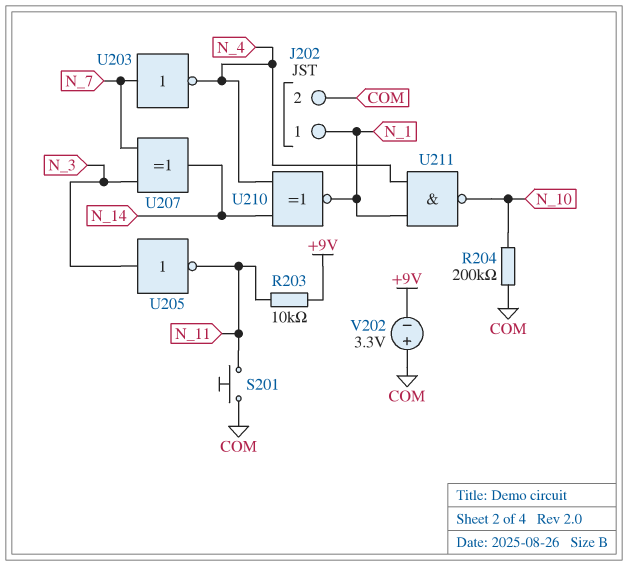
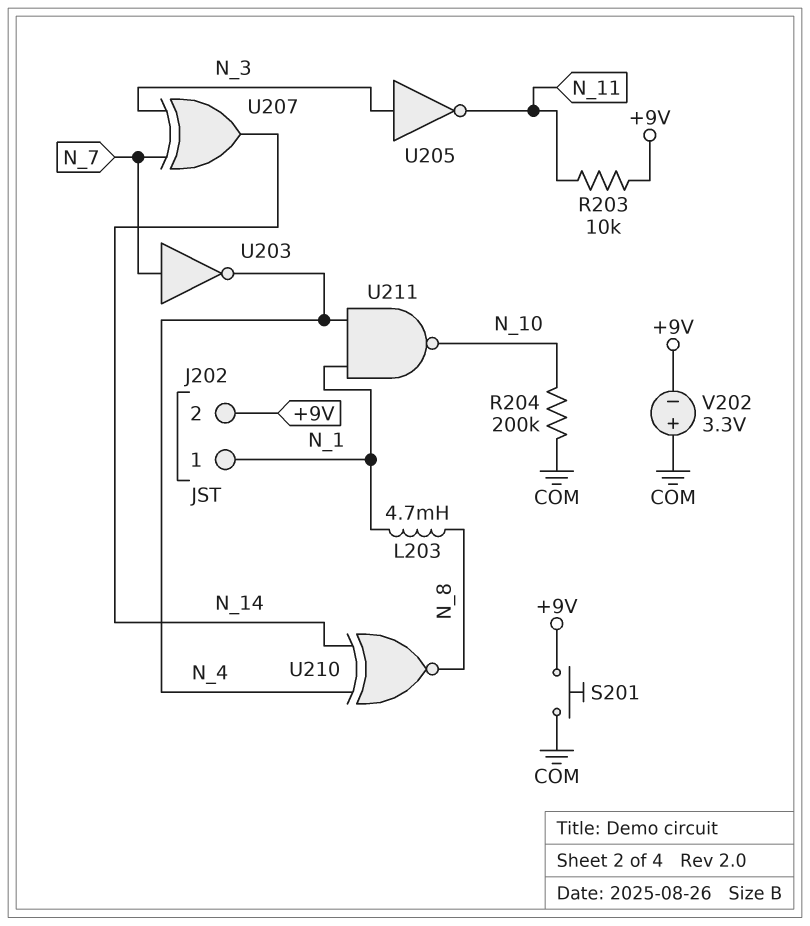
J202 pin 2: COM -> +9V
L203: none -> 4.7mH (N_1, N_8)
S201: button (COM, N_11) -> button (+9V, COM)
U210: XNOR (in N_4, in N_14, out N_1) -> XNOR (in N_4, in N_14, out N_8)

